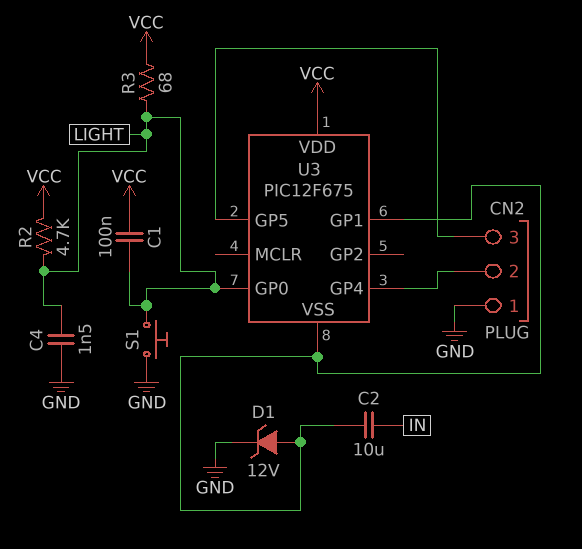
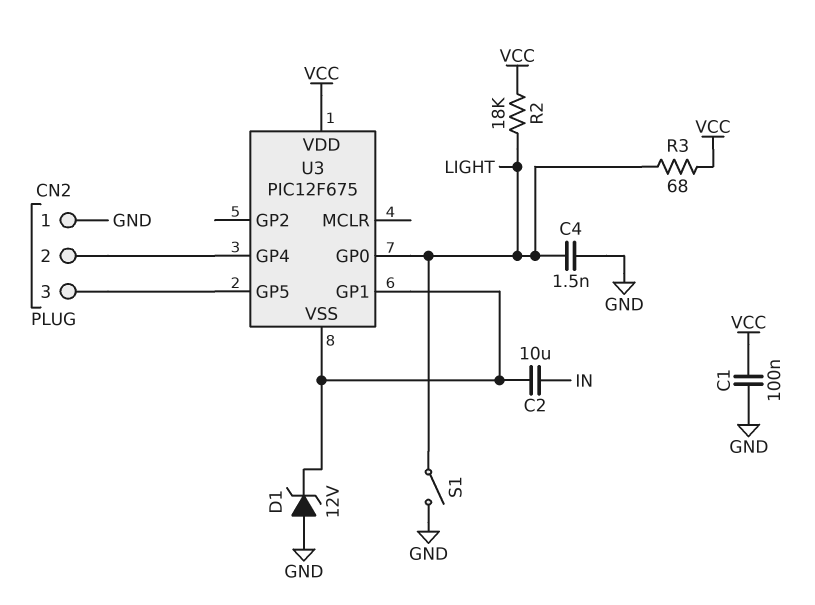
C1: 100nF (LIGHT, VCC) -> 100nF (GND, VCC)
D1: zener 12V (A U3/GP1, K GND) -> zener 12V (A GND, K U3/GP1)
R2: 4.7k (LIGHT, VCC) -> 18k (LIGHT, VCC)
S1: button (GND, LIGHT) -> switch (GND, LIGHT)

